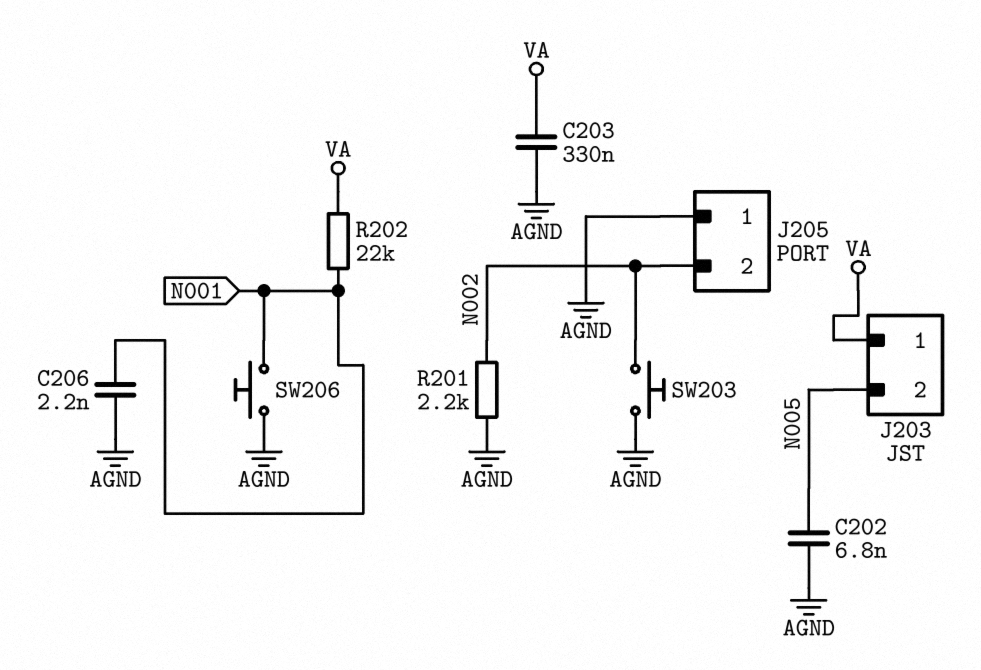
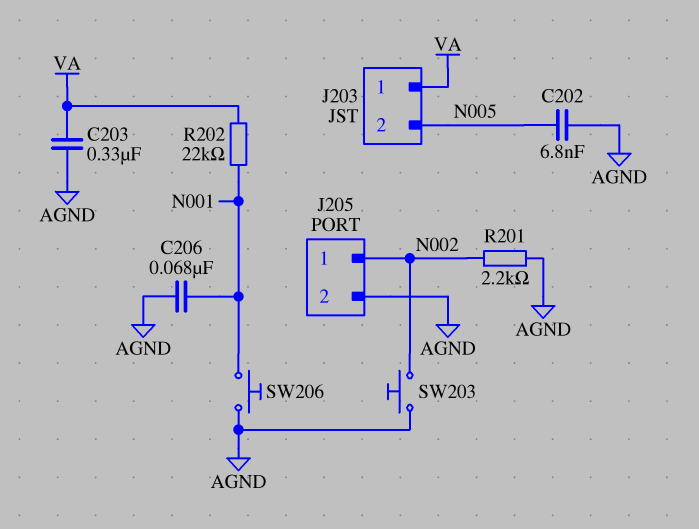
C206: 2.2nF (AGND, N001) -> 68nF (AGND, N001)
J205 pin 1: AGND -> N002
J205 pin 2: N002 -> AGND

